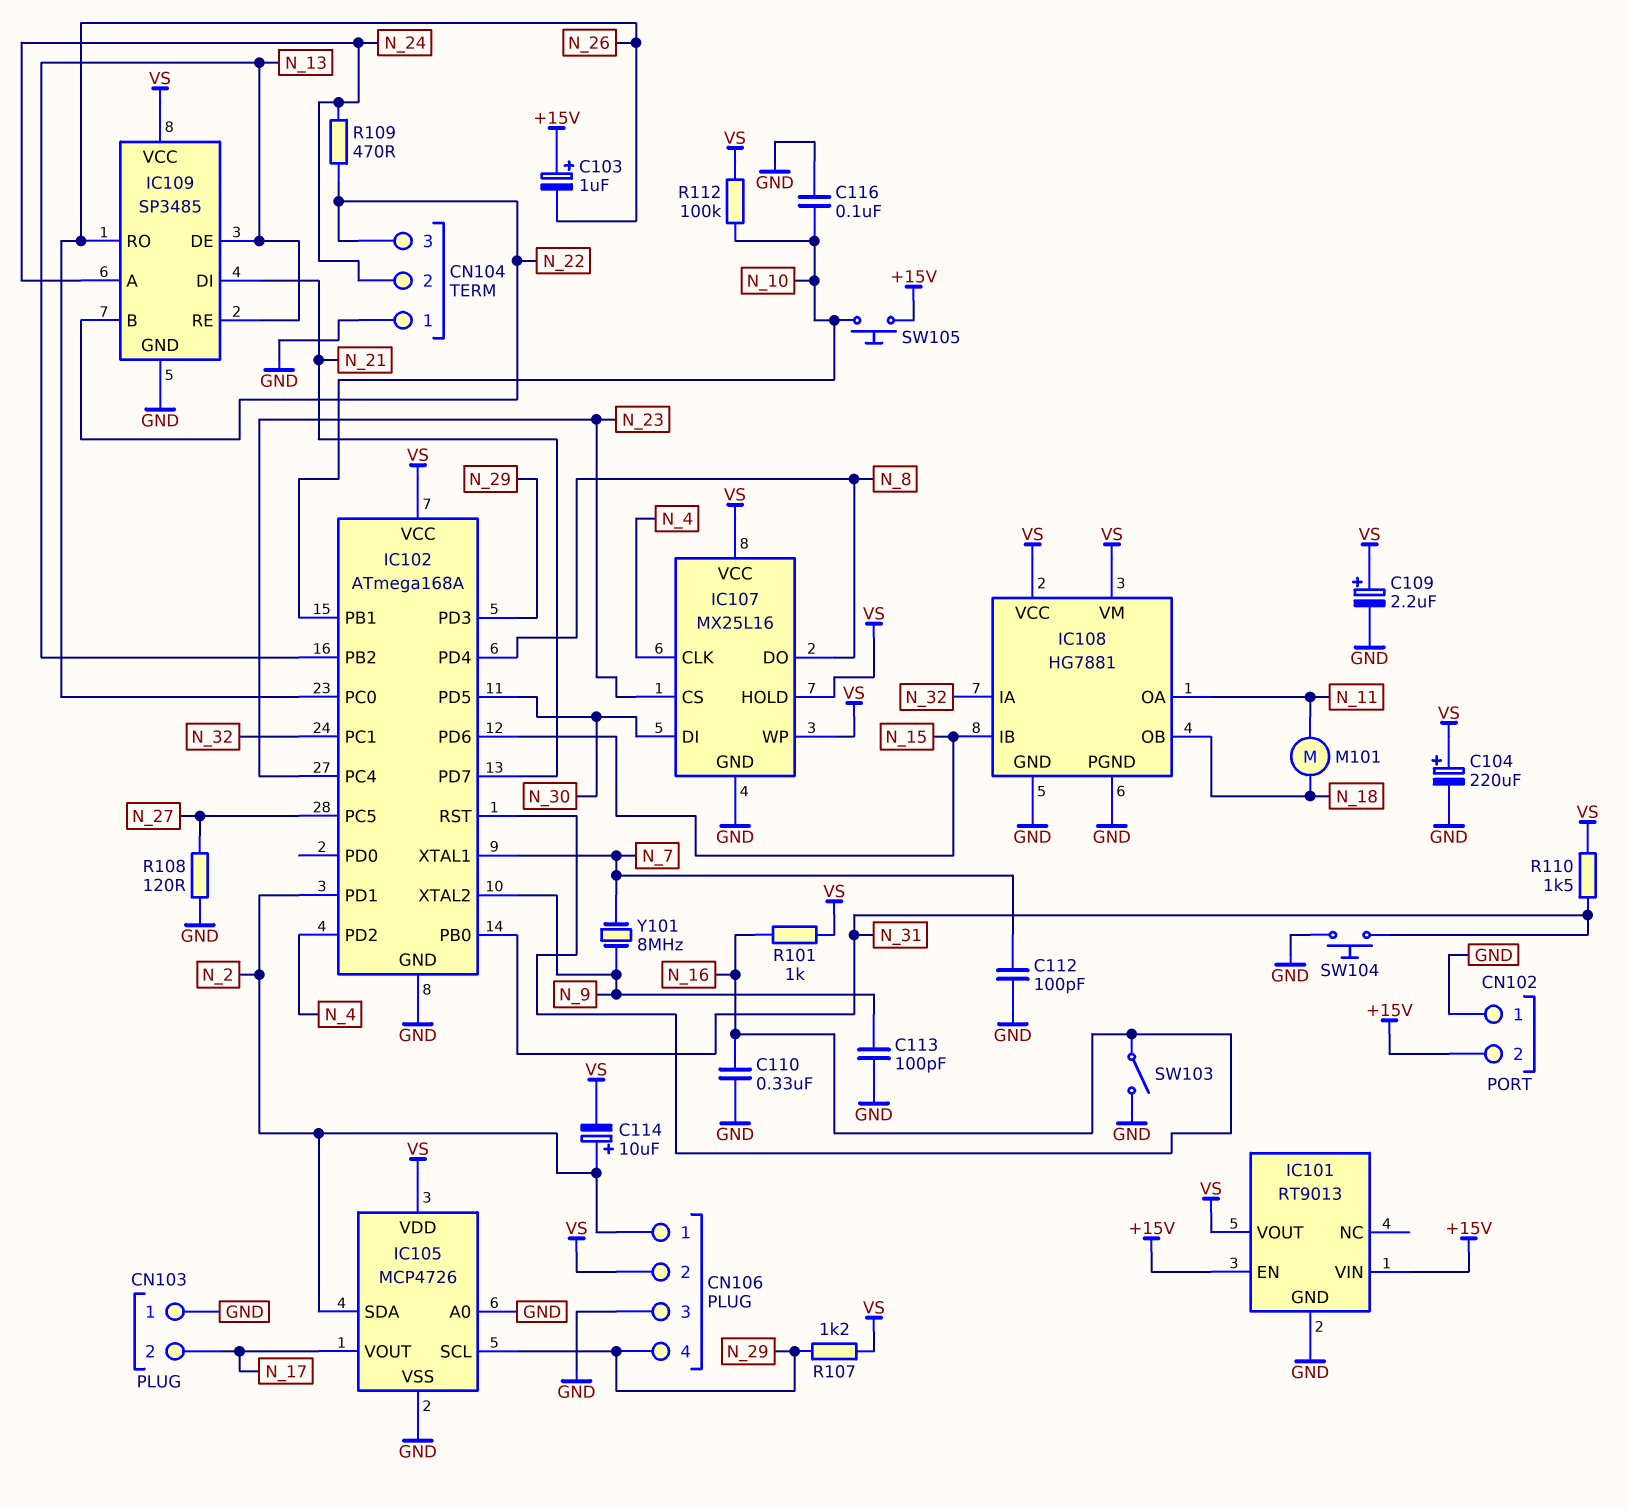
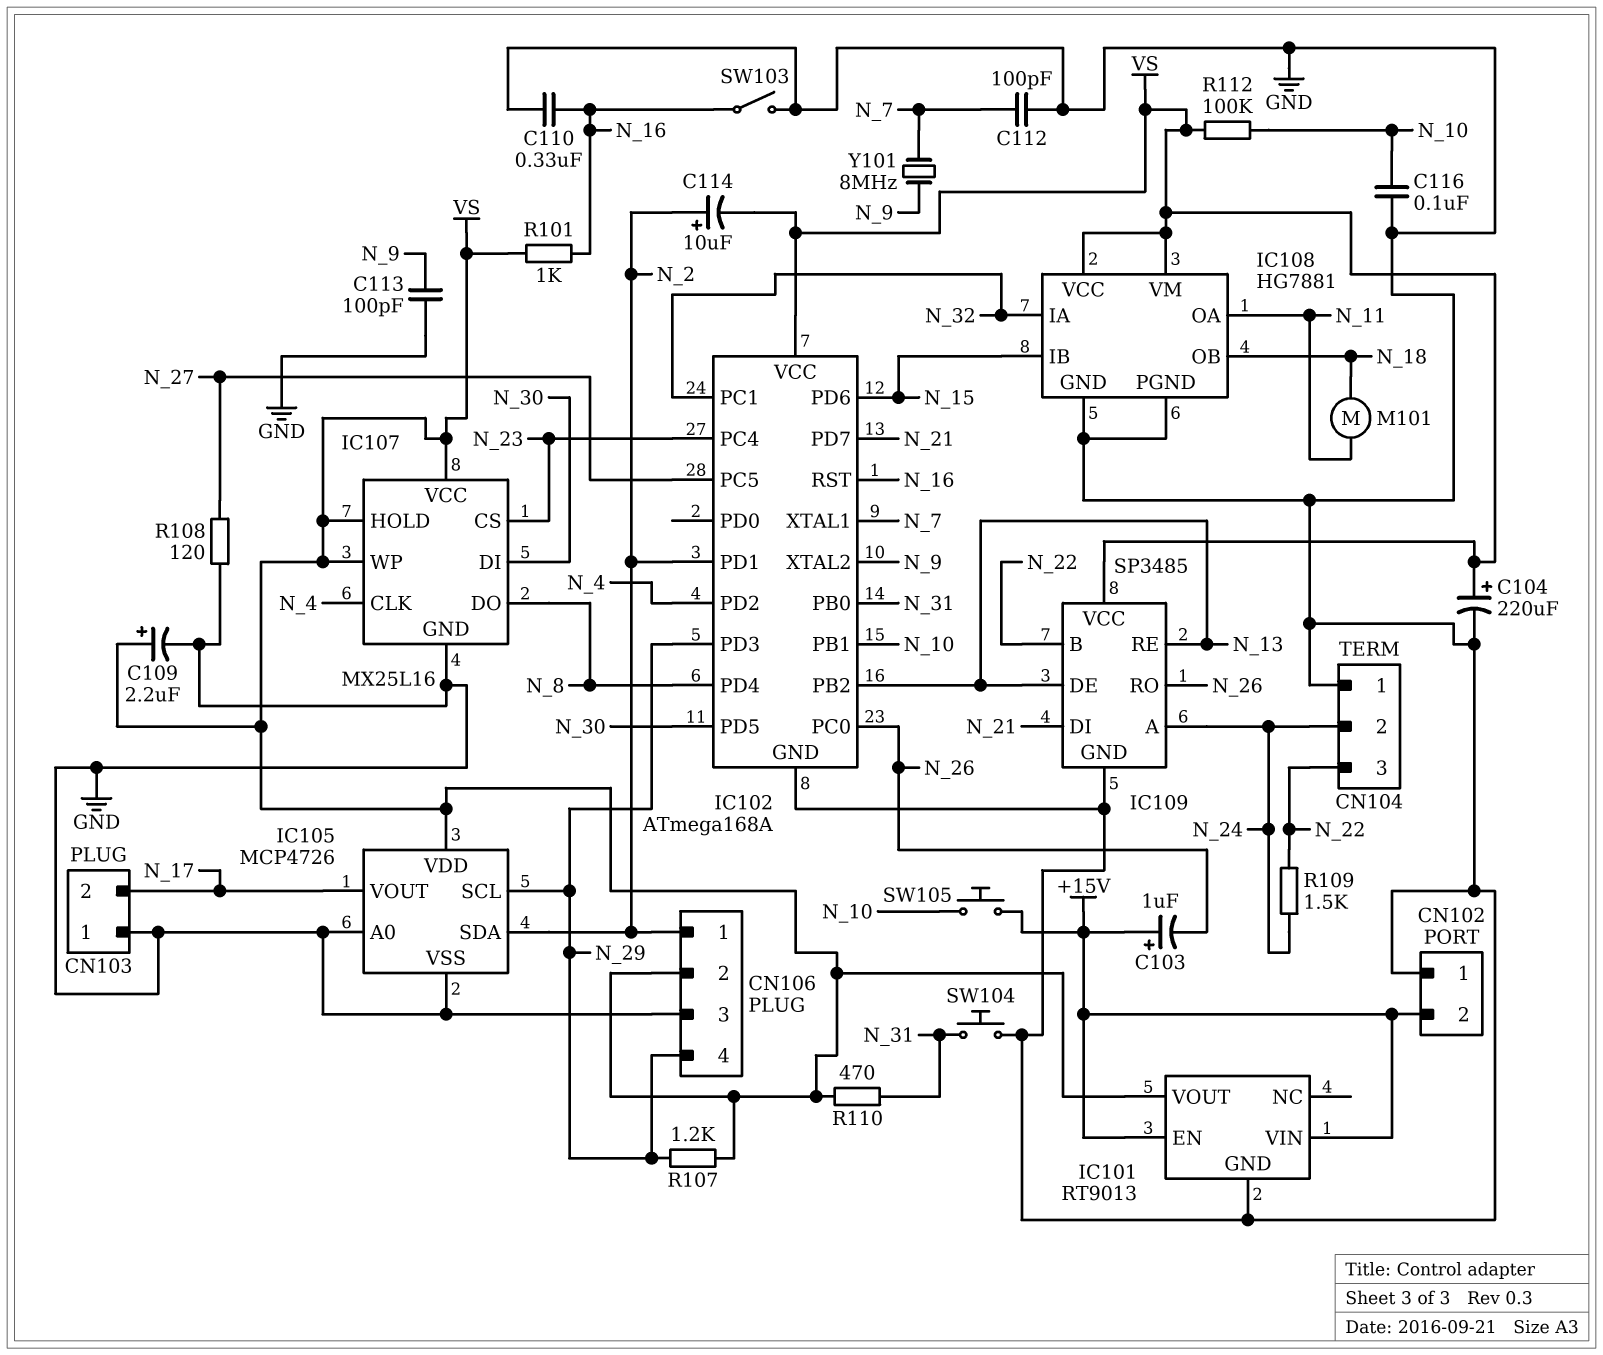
R109: 470 (N_22, N_24) -> 1.5k (N_22, N_24)
R110: 1.5k (N_31, VS) -> 470 (N_31, VS)

